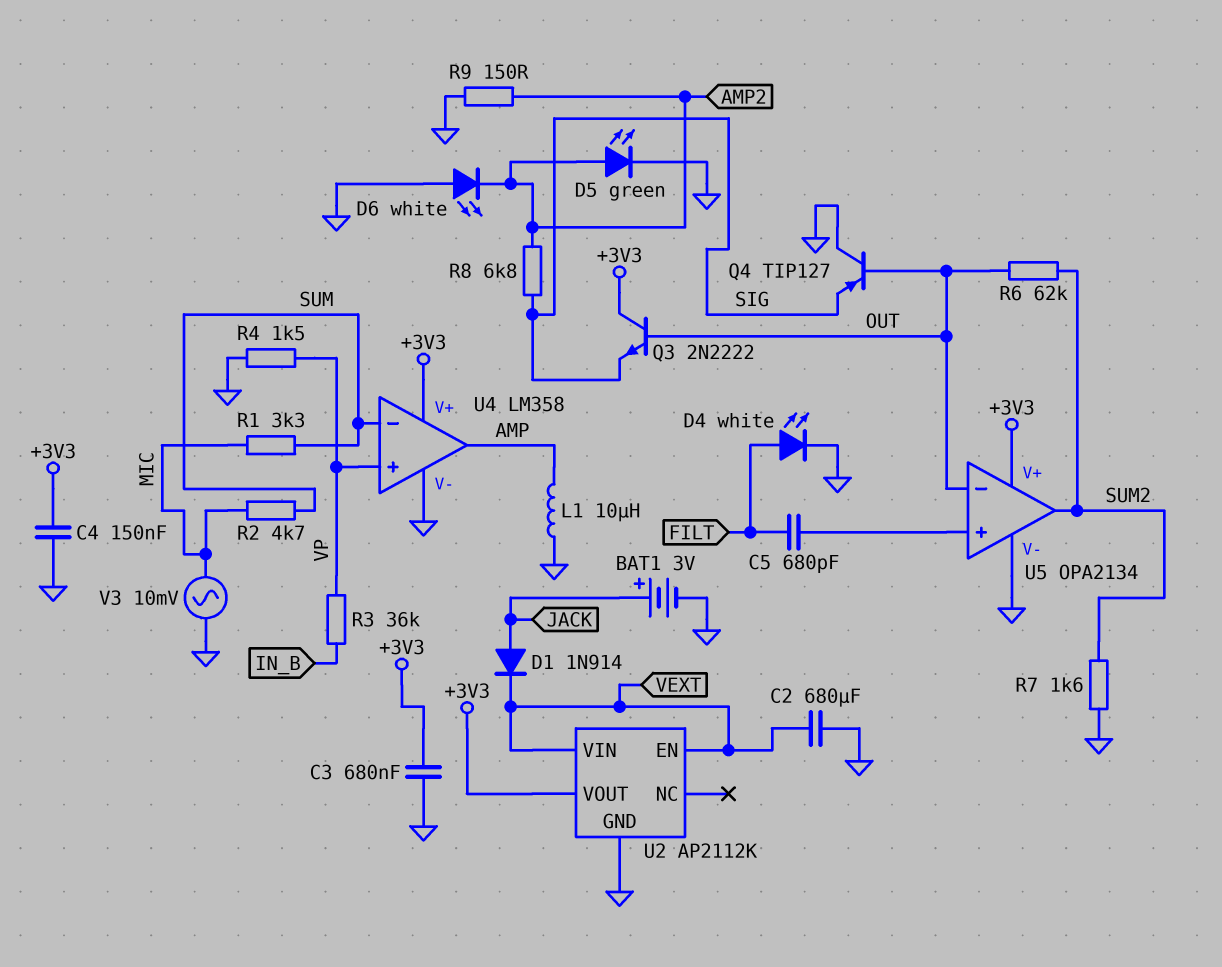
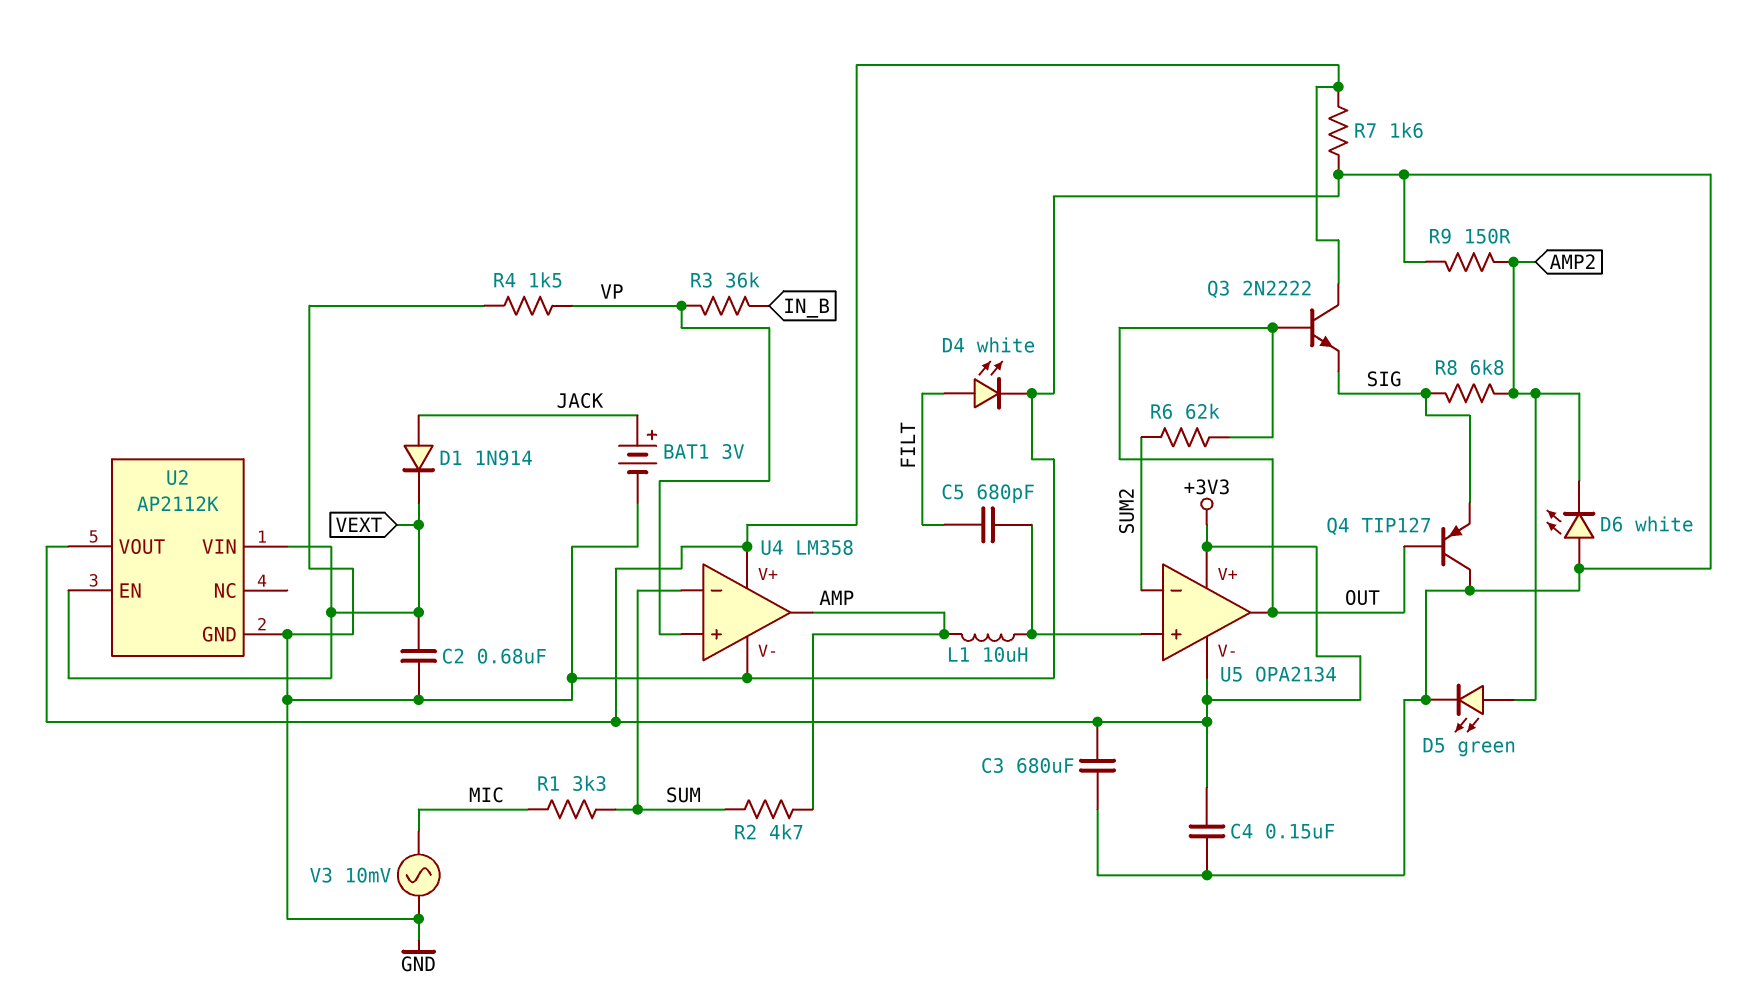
C2: 680uF (GND, VEXT) -> 680nF (GND, VEXT)
C3: 680nF (+3V3, GND) -> 680uF (+3V3, GND)
L1: 10uH (AMP, GND) -> 10uH (AMP, U5/in+)
R2: 4.7k (MIC, SUM) -> 4.7k (AMP, SUM)
R7: 1.6k (GND, SUM2) -> 1.6k (+3V3, GND)
U5 pin V-: GND -> +3V3
U5 pin in-: OUT -> SUM2
U5 pin out: SUM2 -> OUT

